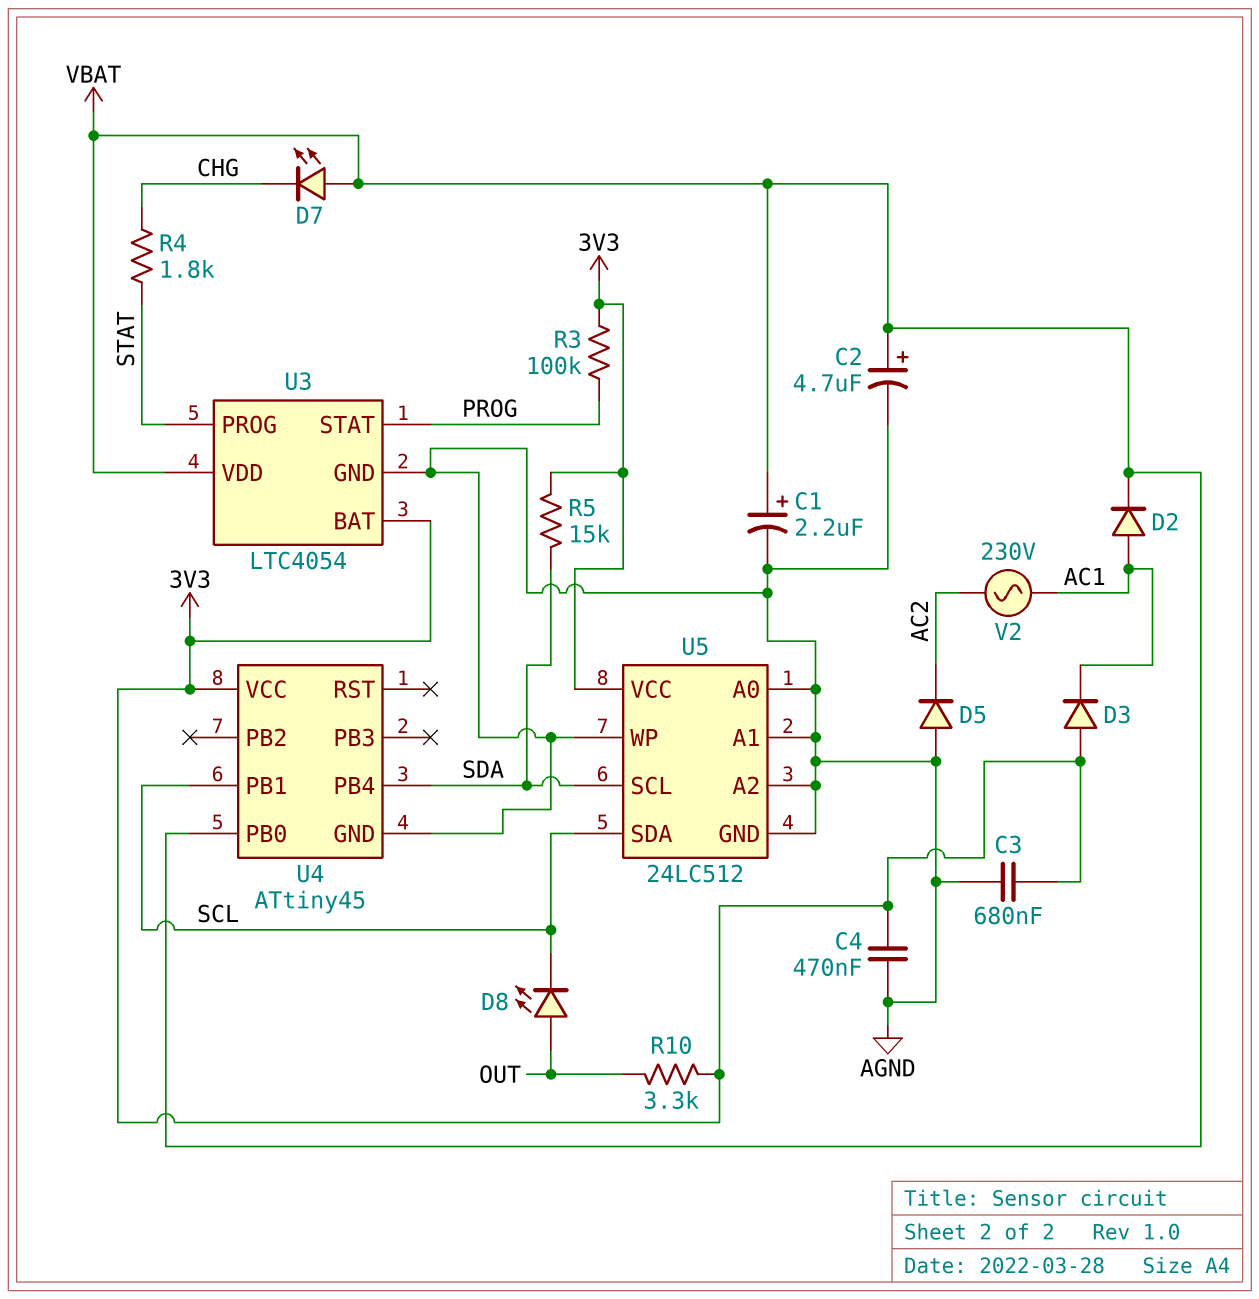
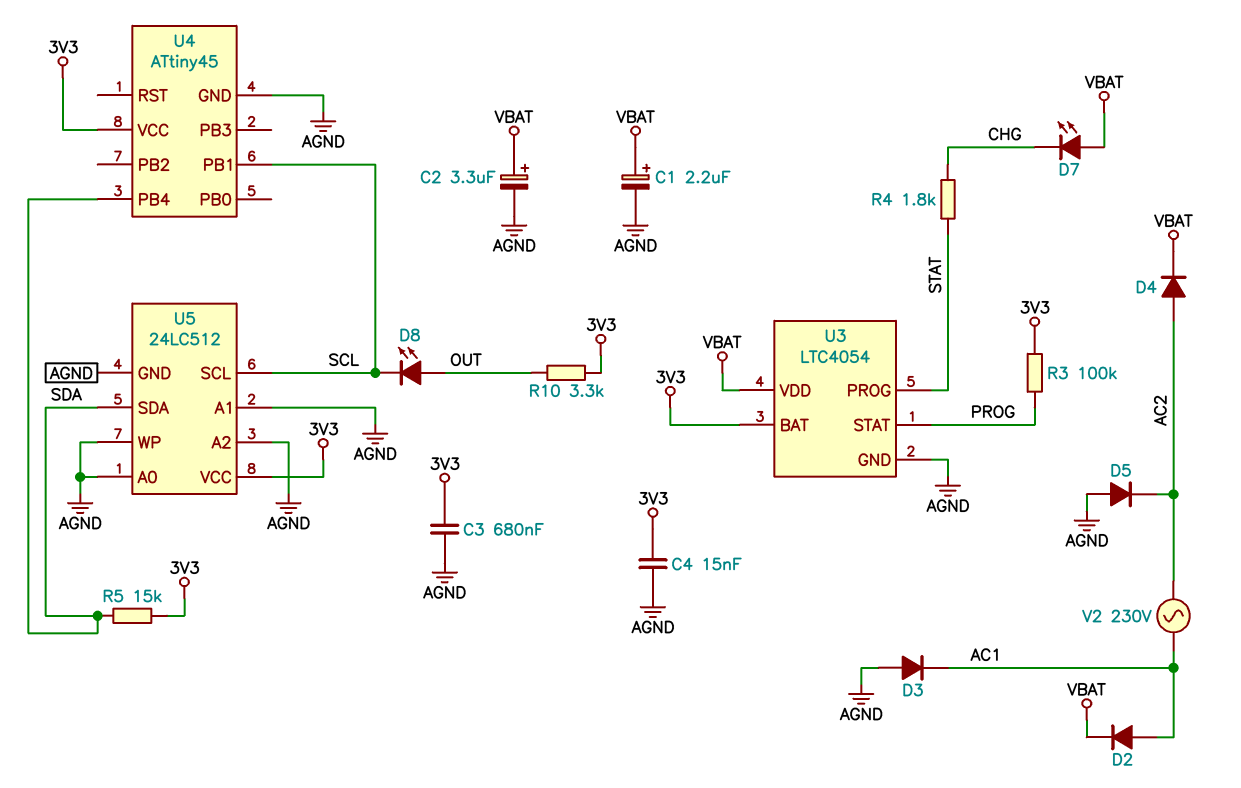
C2: 4.7uF (plus VBAT, minus AGND) -> 3.3uF (plus VBAT, minus AGND)
C4: 470nF (3V3, AGND) -> 15nF (3V3, AGND)
D3: diode (A 3V3, K AC1) -> diode (A AGND, K AC1)
D4: none -> diode (A AC2, K VBAT)
U4 pin PB0: VBAT -> none
U5 pin SCL: SDA -> SCL
U5 pin SDA: SCL -> SDA

